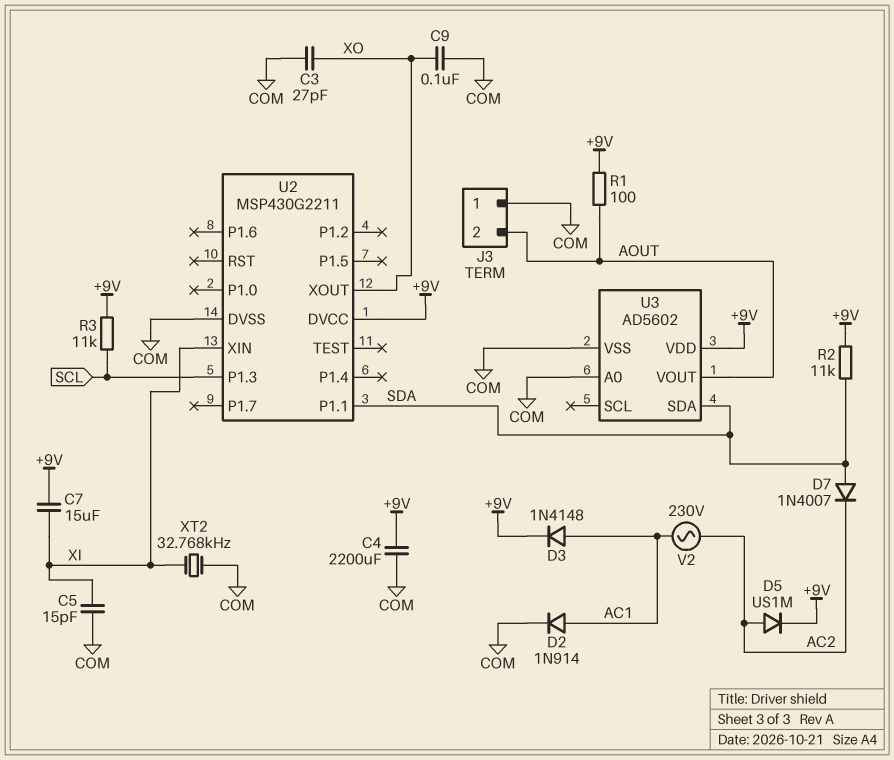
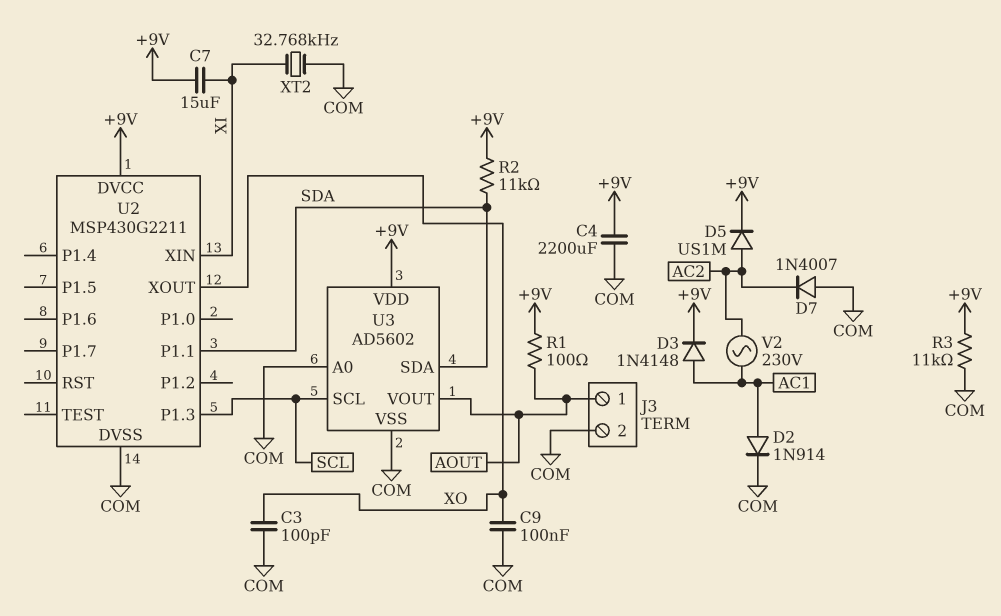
C3: 27pF (COM, XO) -> 100pF (COM, XO)
C5: 15pF (COM, XI) -> none
D7: diode 1N4007 (A SDA, K AC2) -> diode 1N4007 (A COM, K AC2)
J3 pin 1: COM -> AOUT
J3 pin 2: AOUT -> COM
R3: 11k (+9V, SCL) -> 11k (+9V, COM)
U3 pin SCL: none -> SCL

